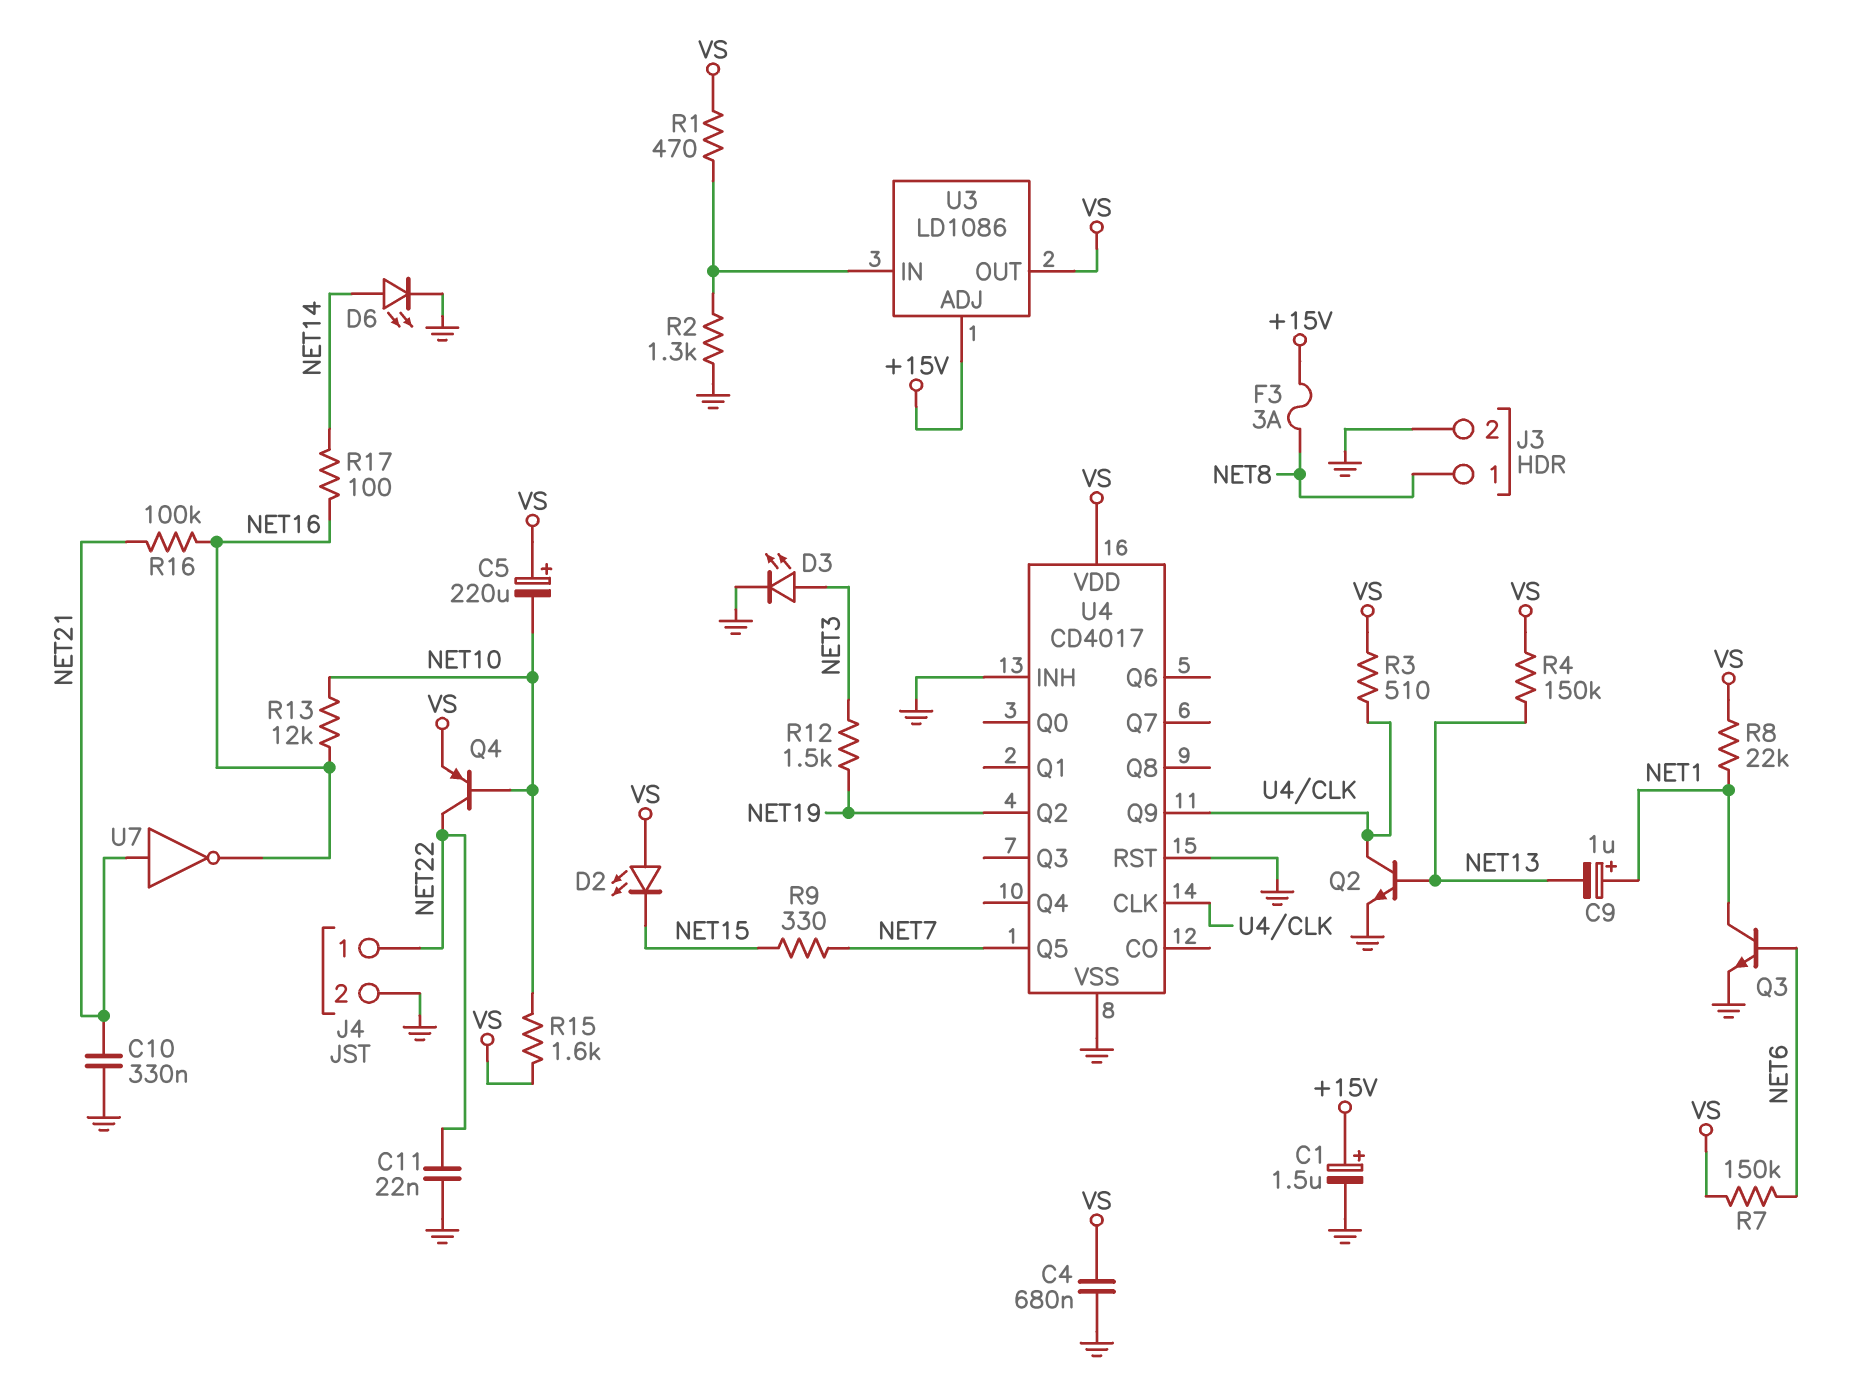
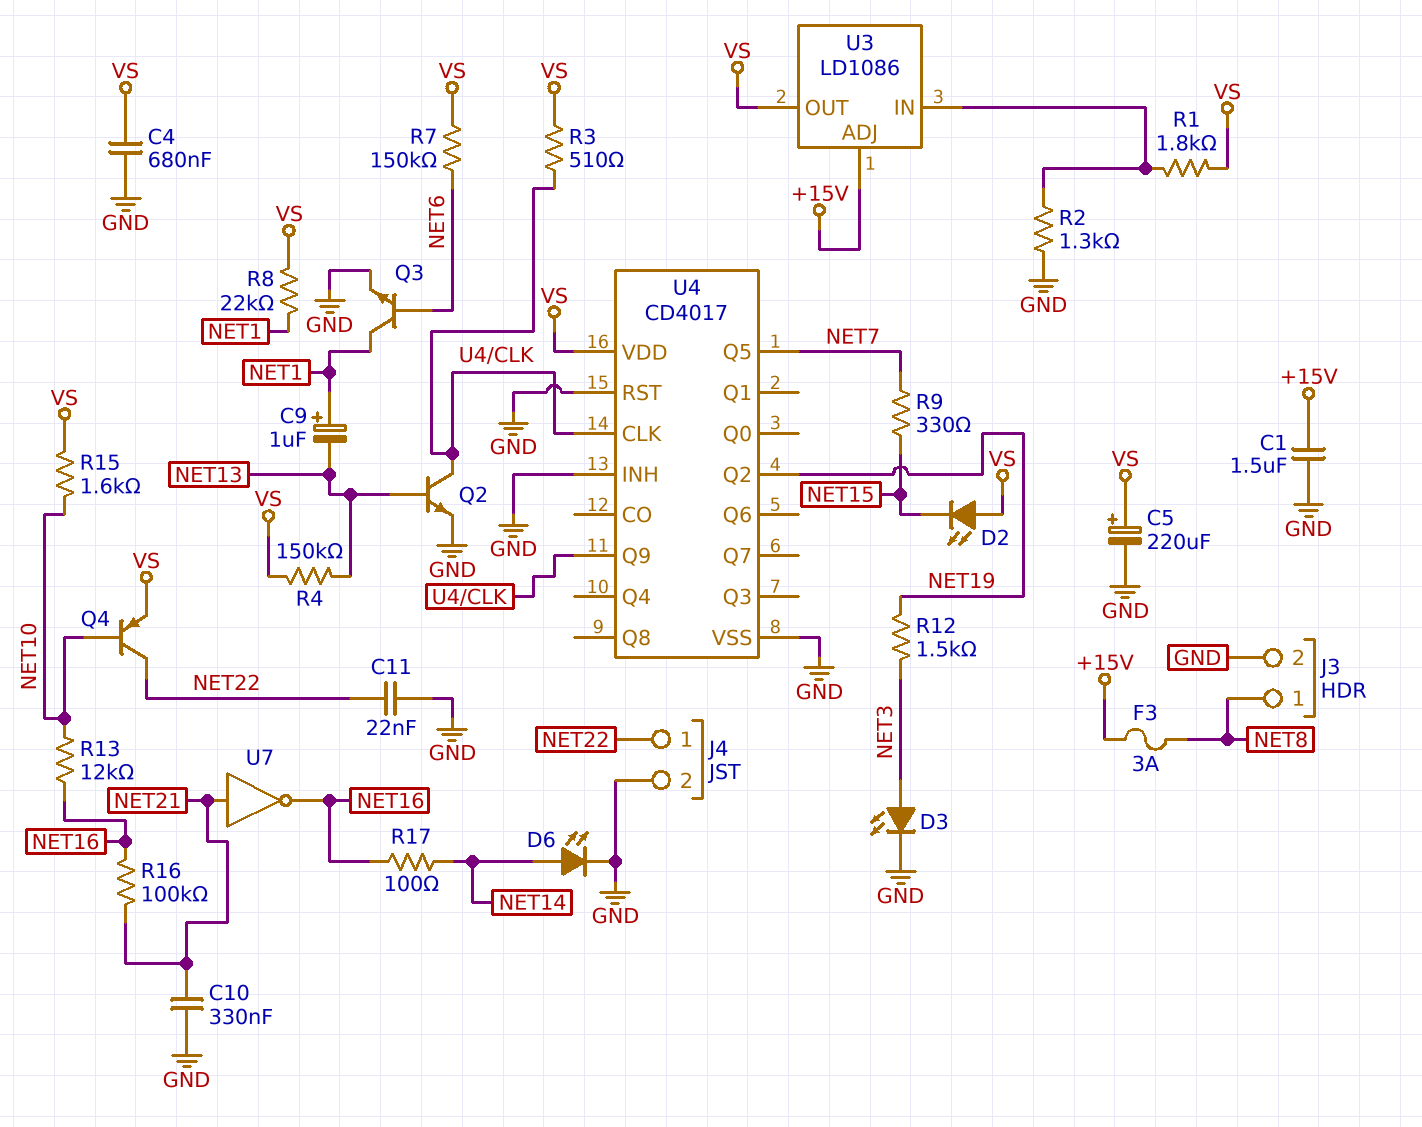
C1: 1.5uF (plus +15V, minus GND) -> 1.5uF (+15V, GND)
C5: 220uF (plus VS, minus NET10) -> 220uF (plus VS, minus GND)
R1: 470 (U3/IN, VS) -> 1.8k (U3/IN, VS)

